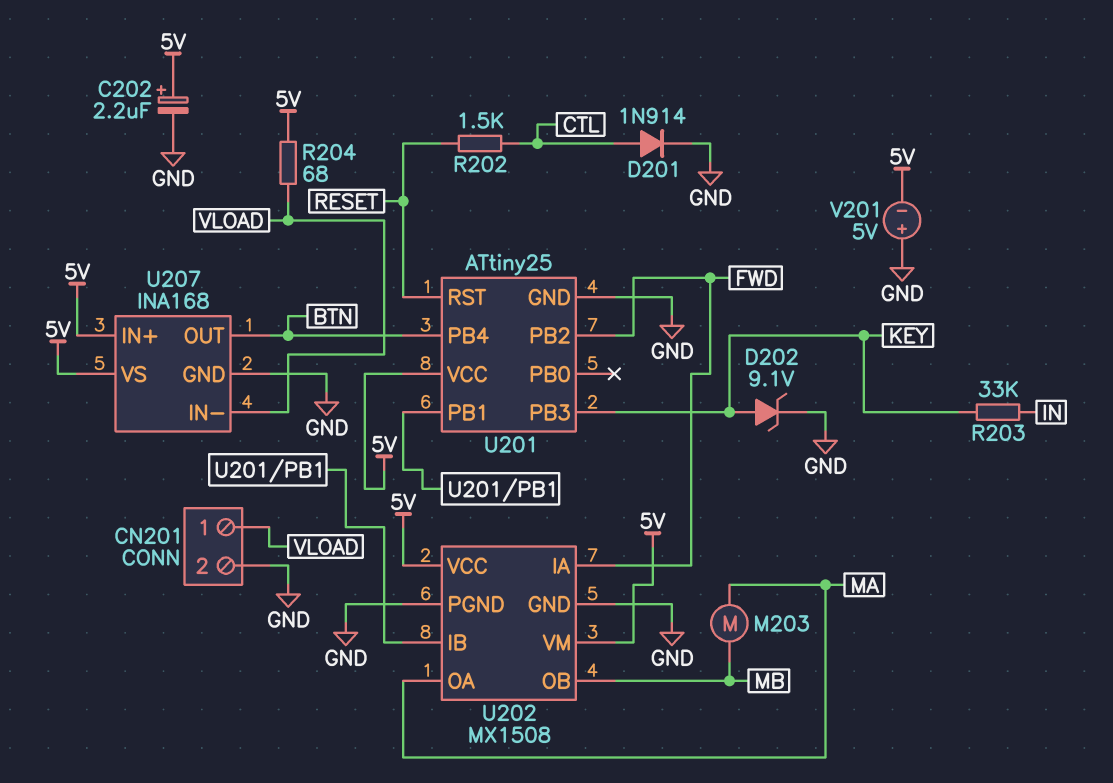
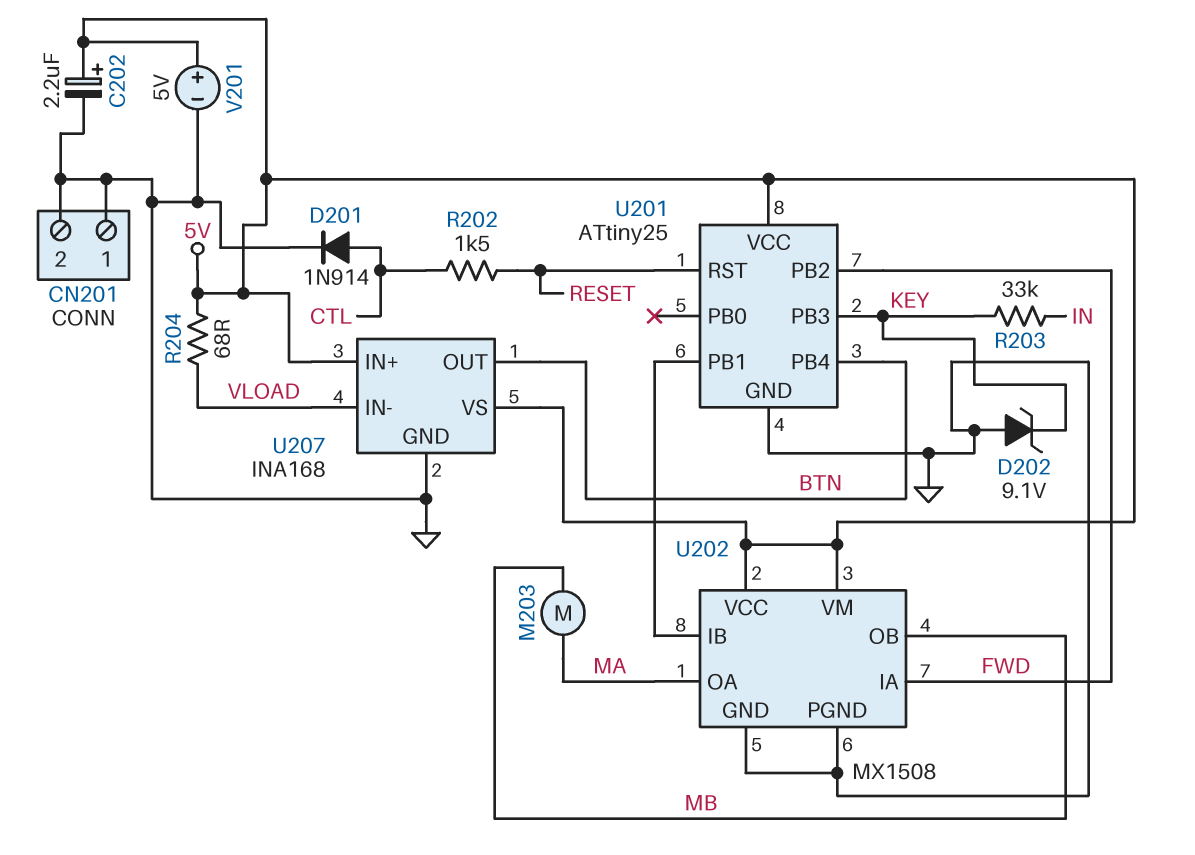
CN201 pin 1: VLOAD -> GND
D202: zener 9.1V (A KEY, K GND) -> zener 9.1V (A GND, K KEY)
V201: 5V (plus GND, minus 5V) -> 5V (plus 5V, minus GND)

